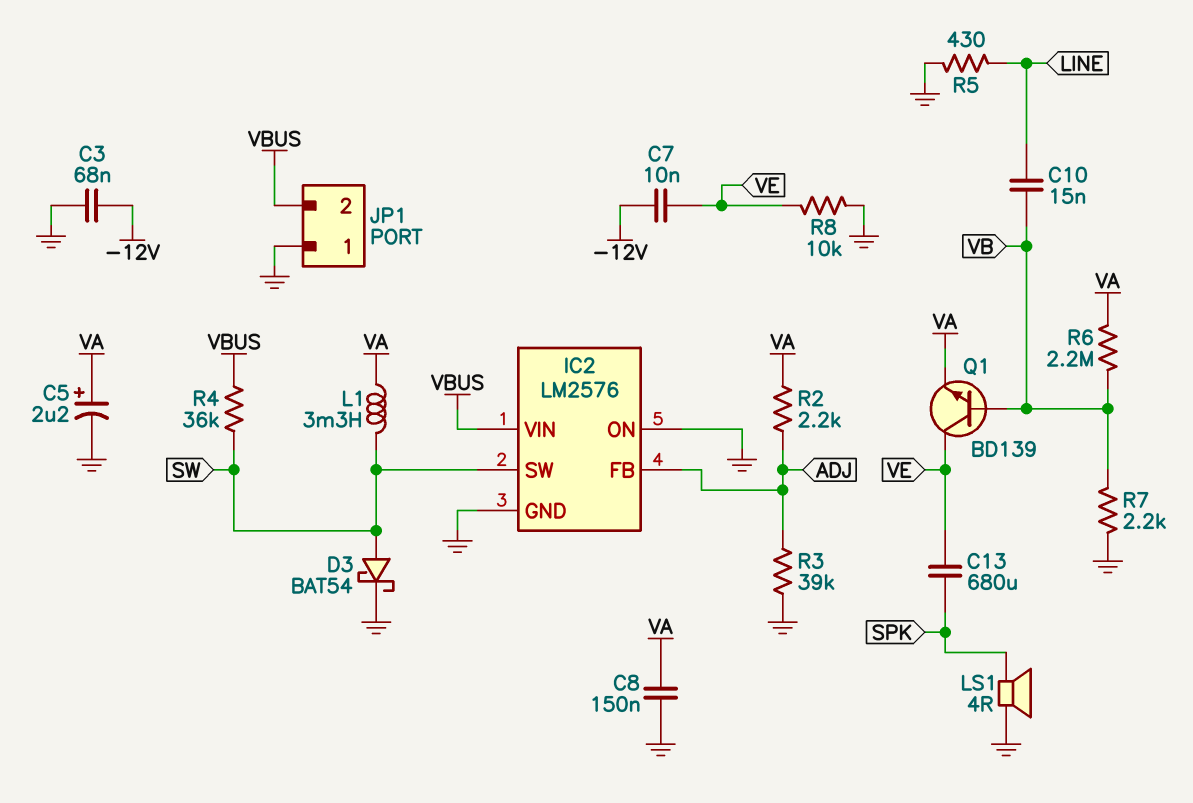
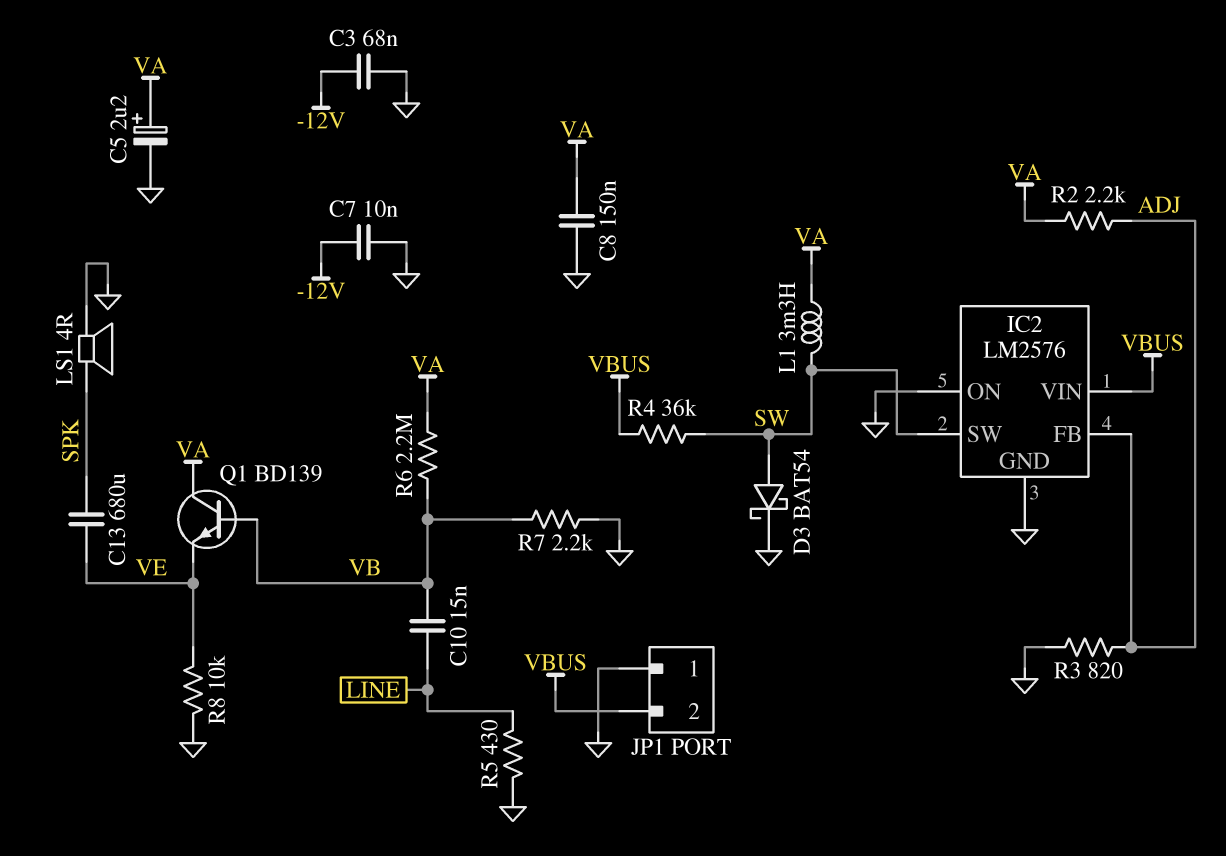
C7: 10nF (-12V, VE) -> 10nF (-12V, GND)
Q1: NPN BD139 (B VB, C VE, E VA) -> NPN BD139 (B VB, C VA, E VE)
R3: 39k (ADJ, GND) -> 820 (ADJ, GND)

